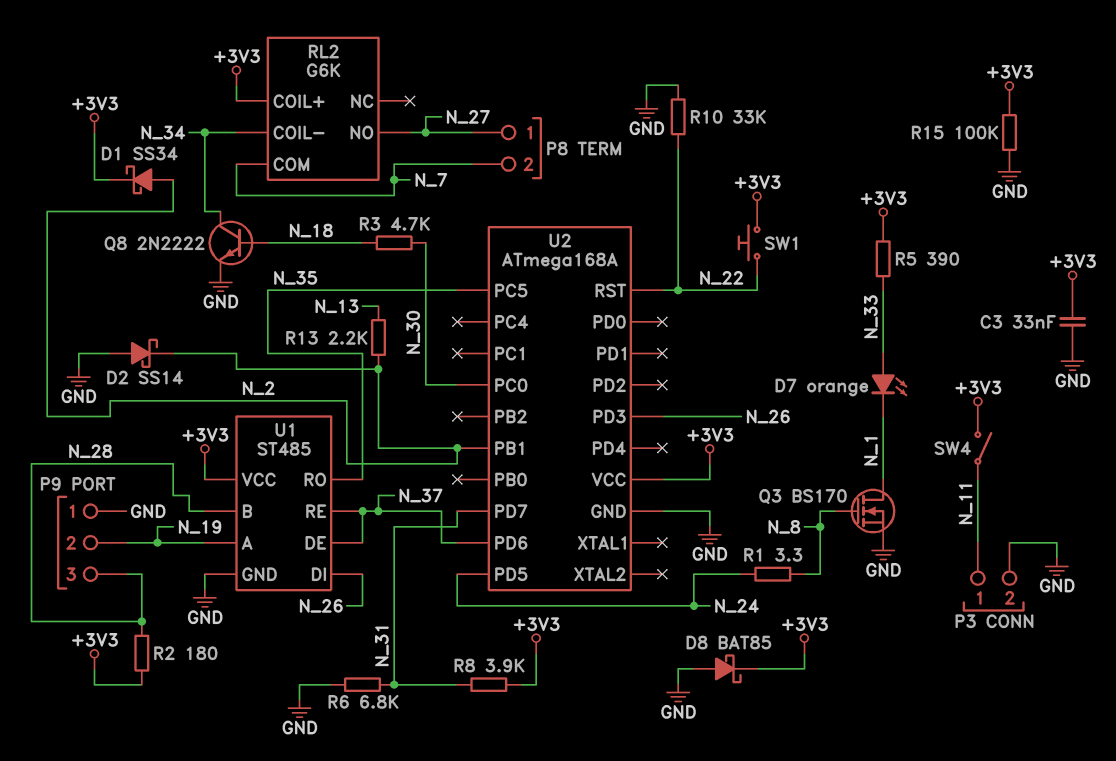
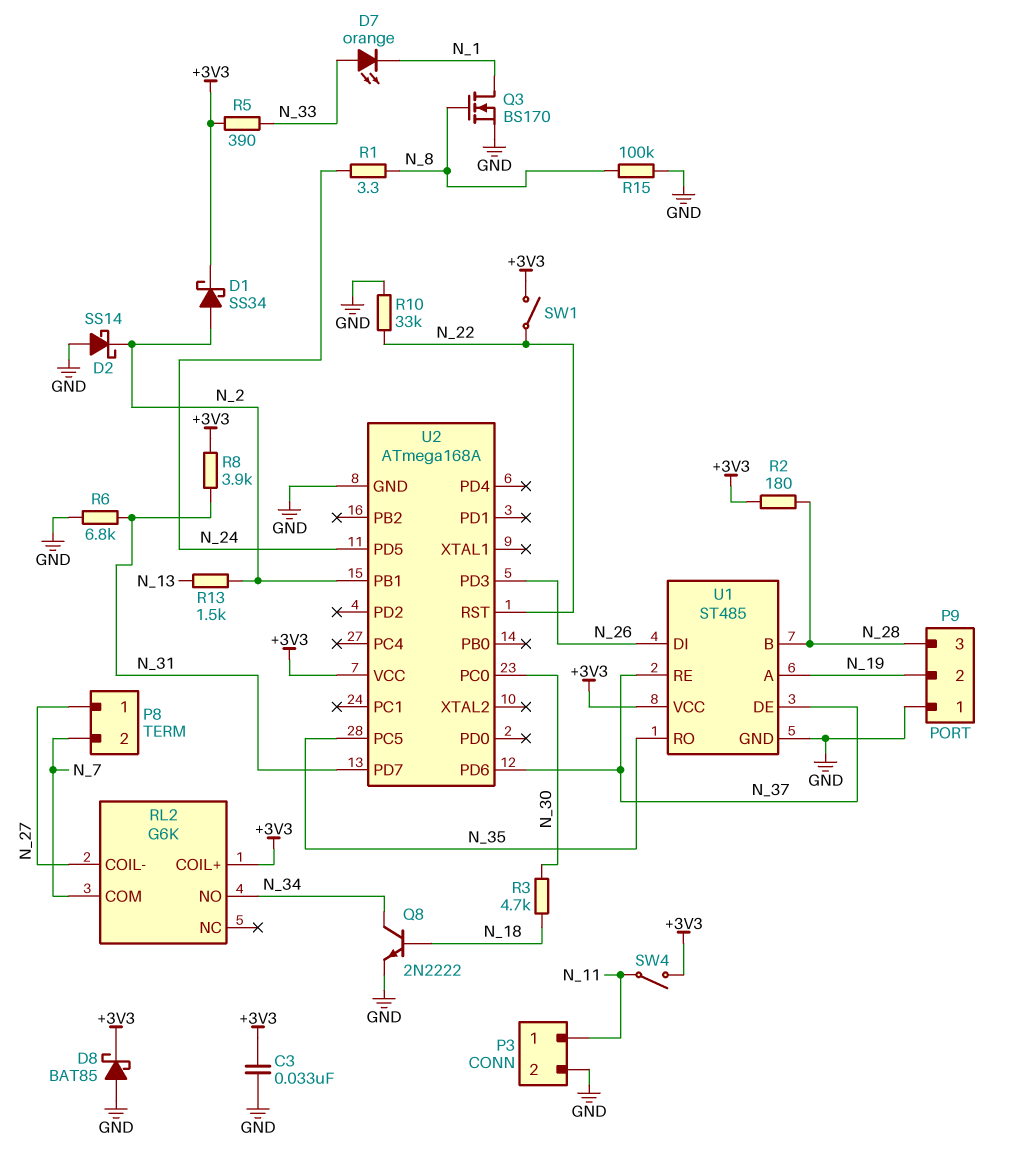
R13: 2.2k (N_2, N_13) -> 1.5k (N_2, N_13)
R15: 100k (+3V3, GND) -> 100k (GND, N_8)
RL2 pin COIL-: N_34 -> N_27
RL2 pin NO: N_27 -> N_34
SW1: button (+3V3, N_22) -> switch (+3V3, N_22)

